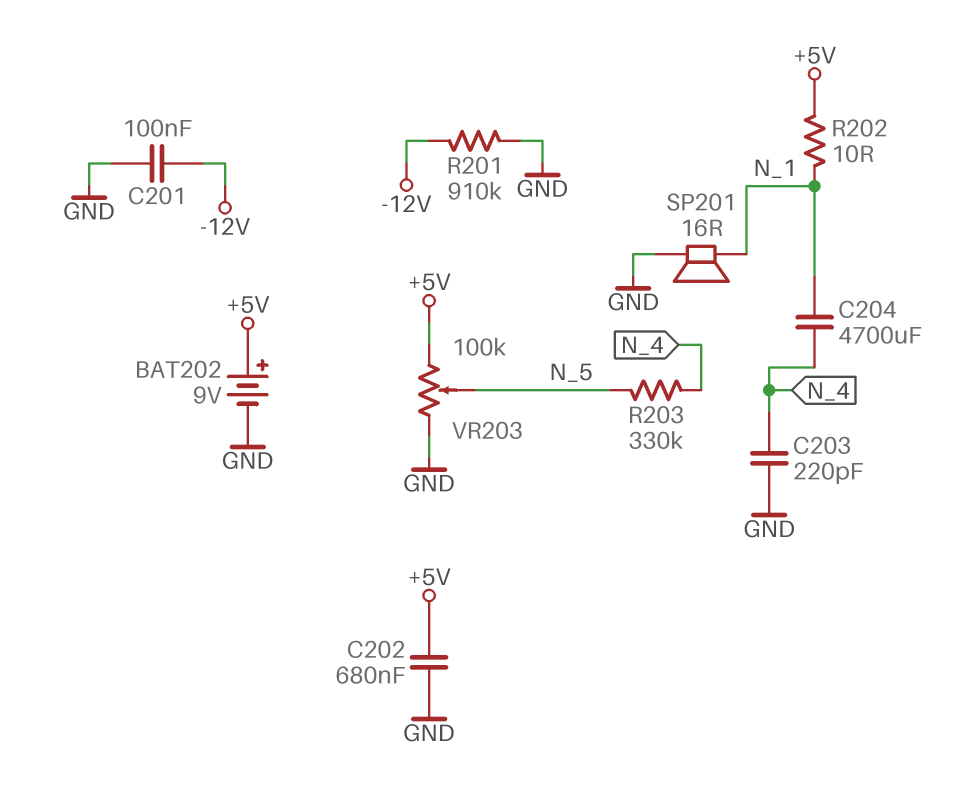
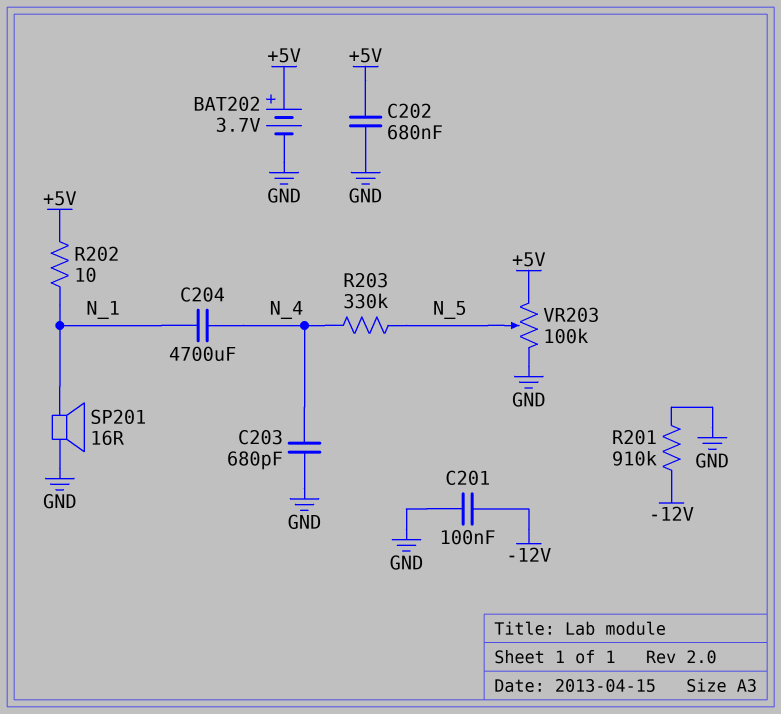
BAT202: 9V (plus +5V, minus GND) -> 3.7V (plus +5V, minus GND)
C203: 220pF (GND, N_4) -> 680pF (GND, N_4)

